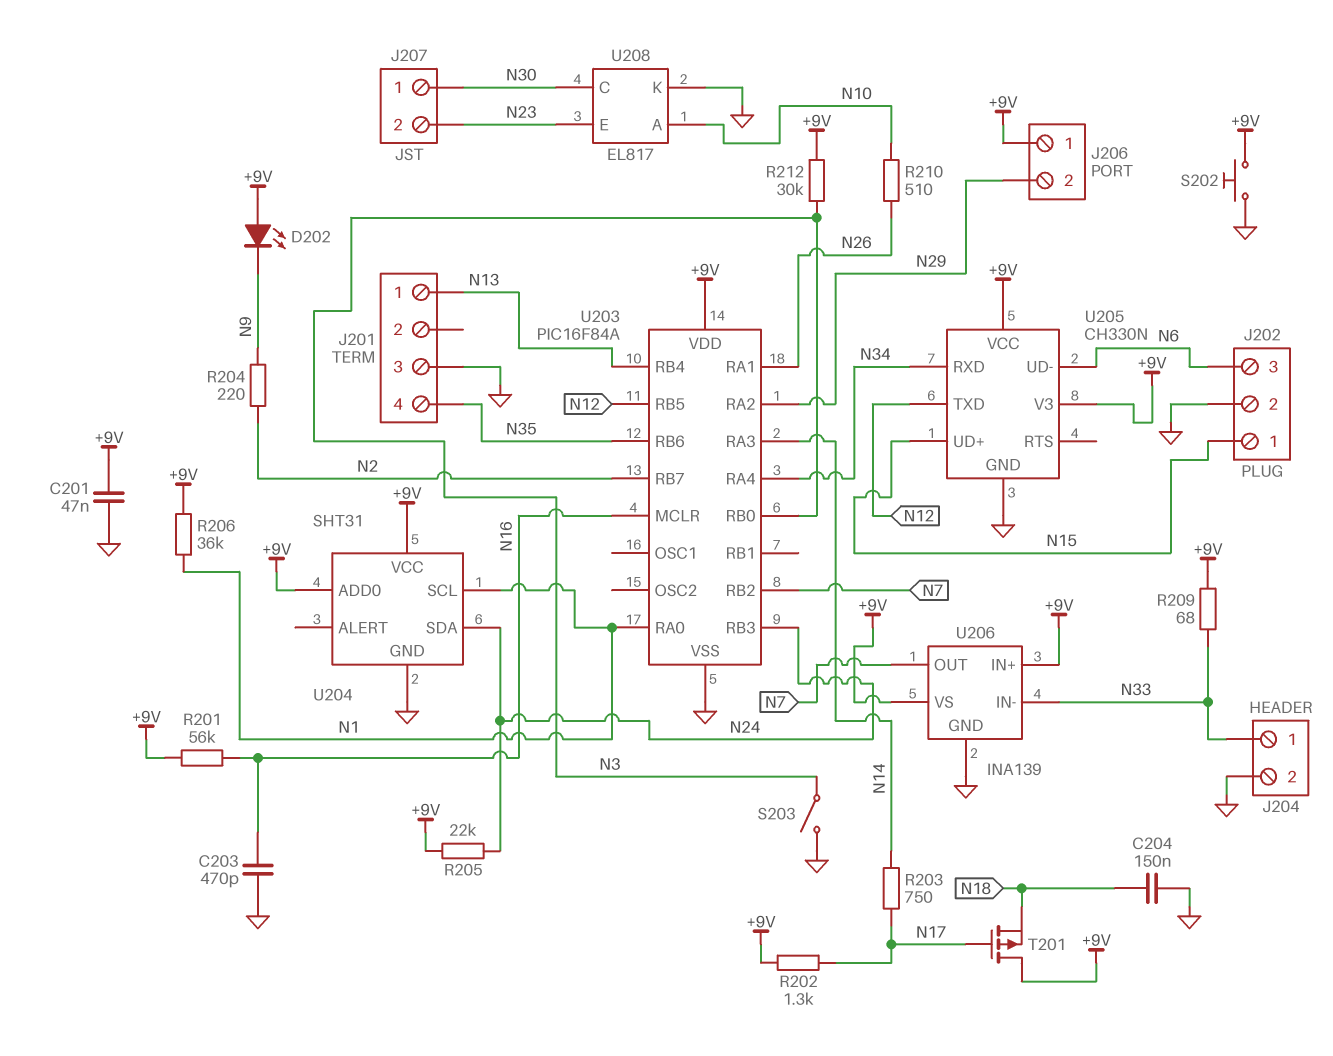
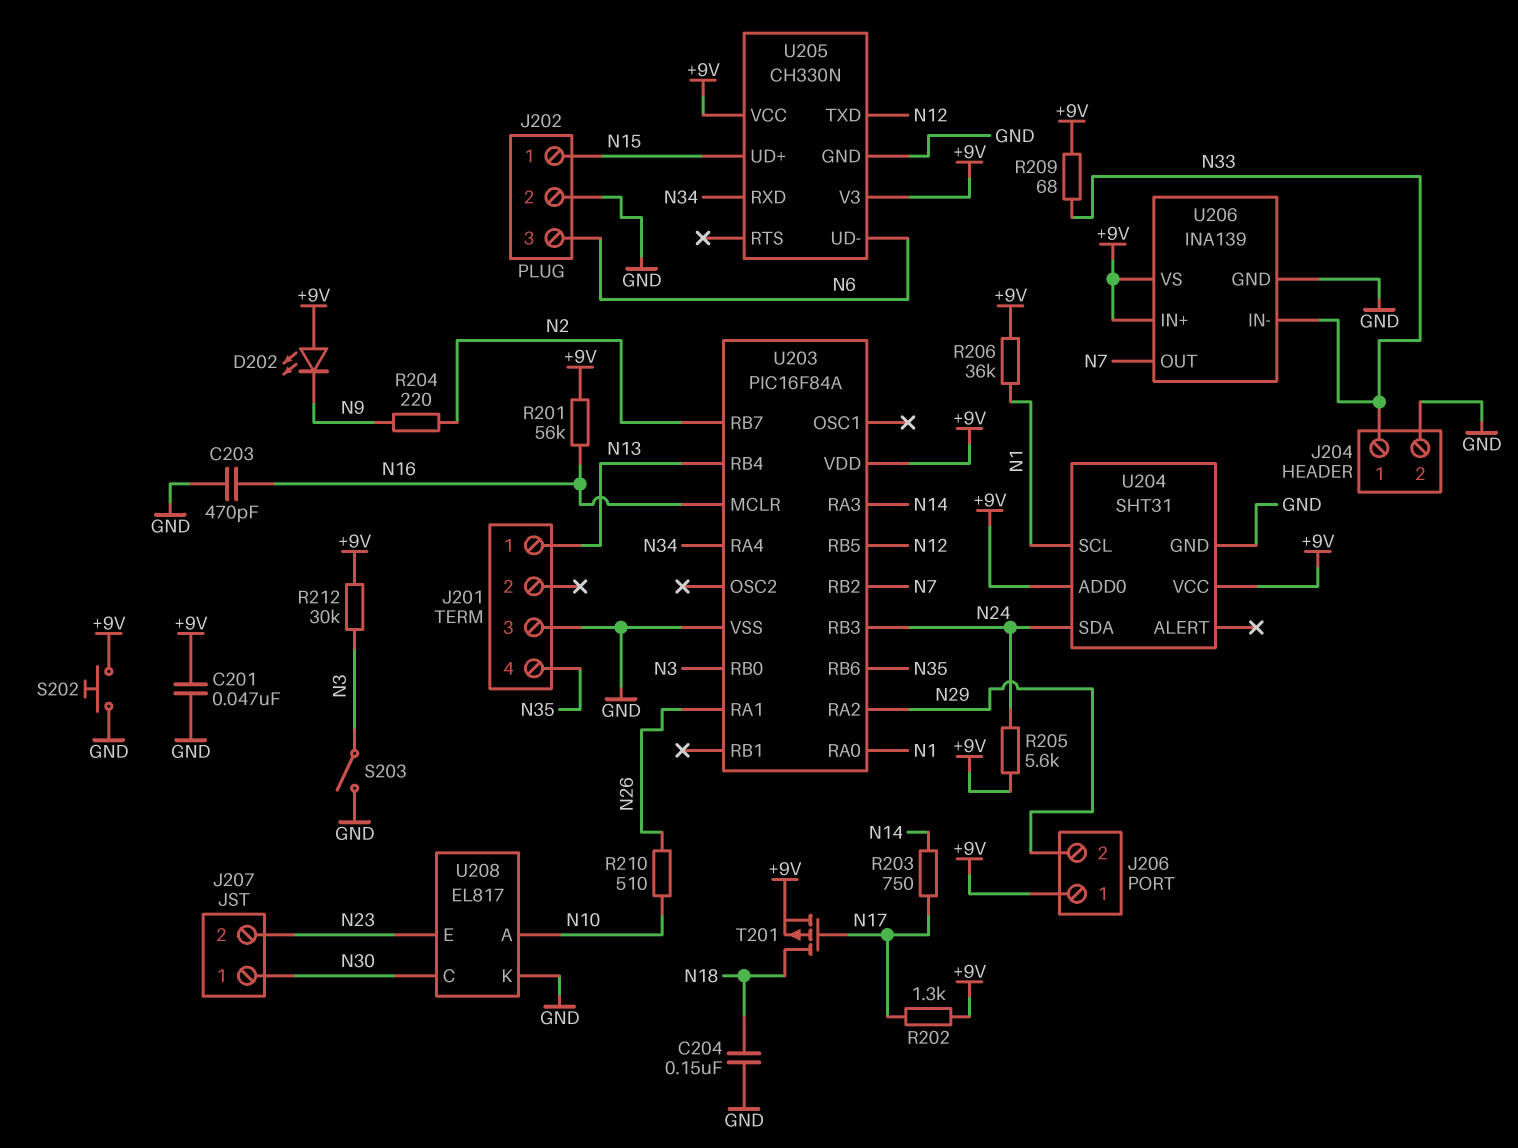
R205: 22k (+9V, N24) -> 5.6k (+9V, N24)
T201: PMOS (G N17, D +9V, S N18) -> PMOS (G N17, D N18, S +9V)

